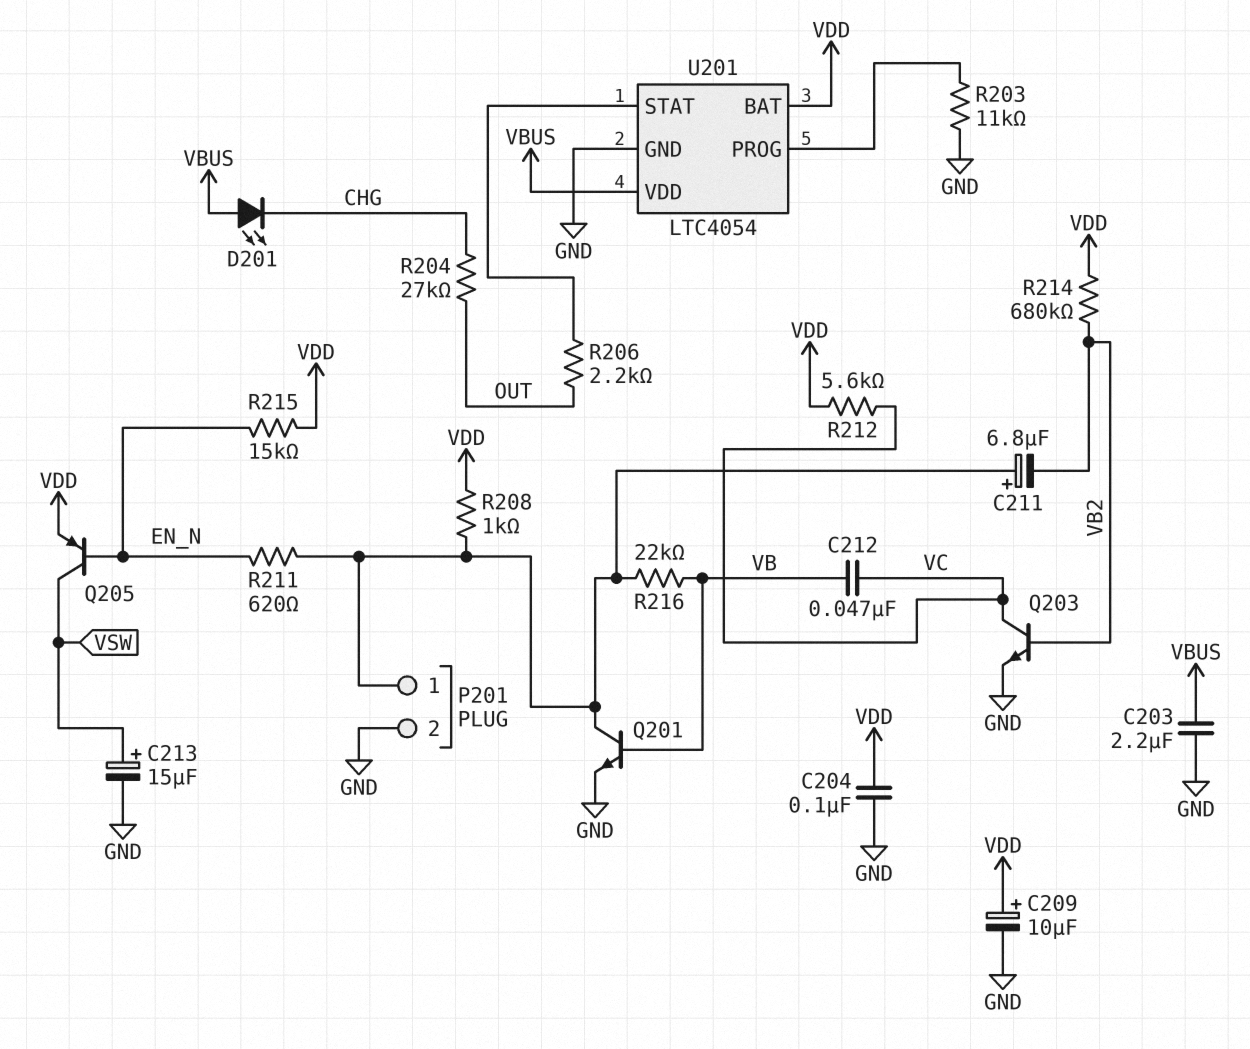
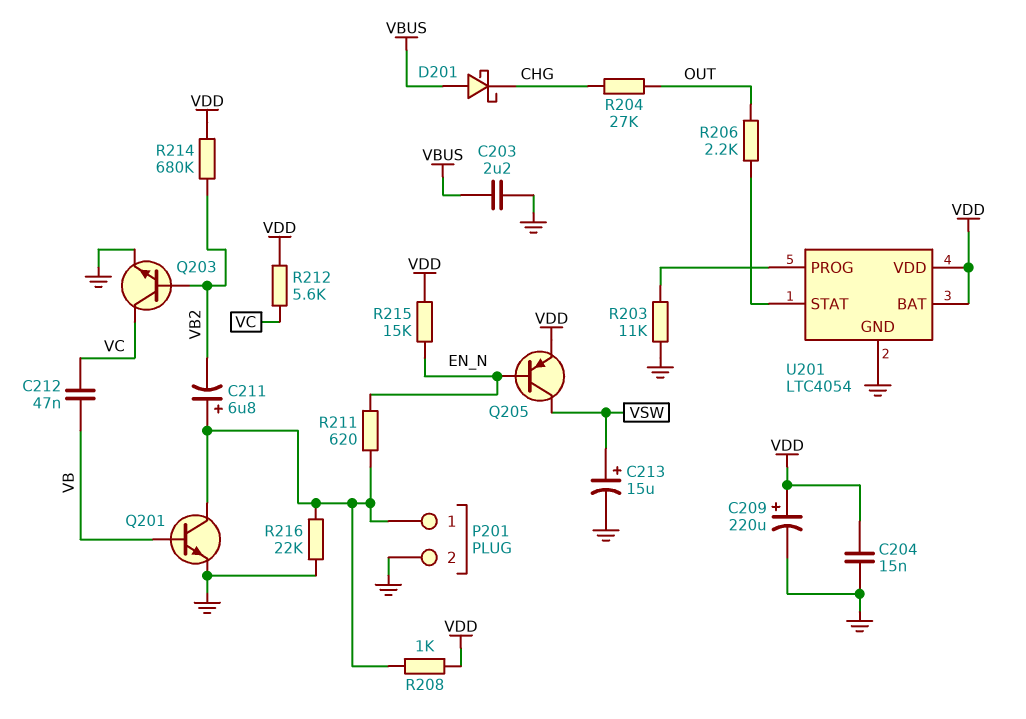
C204: 100nF (GND, VDD) -> 15nF (GND, VDD)
C209: 10uF (plus VDD, minus GND) -> 220uF (plus VDD, minus GND)
D201: LED (A VBUS, K CHG) -> schottky (A VBUS, K CHG)
R216: 22k (P201/1, VB) -> 22k (GND, P201/1)
U201 pin VDD: VBUS -> VDD

